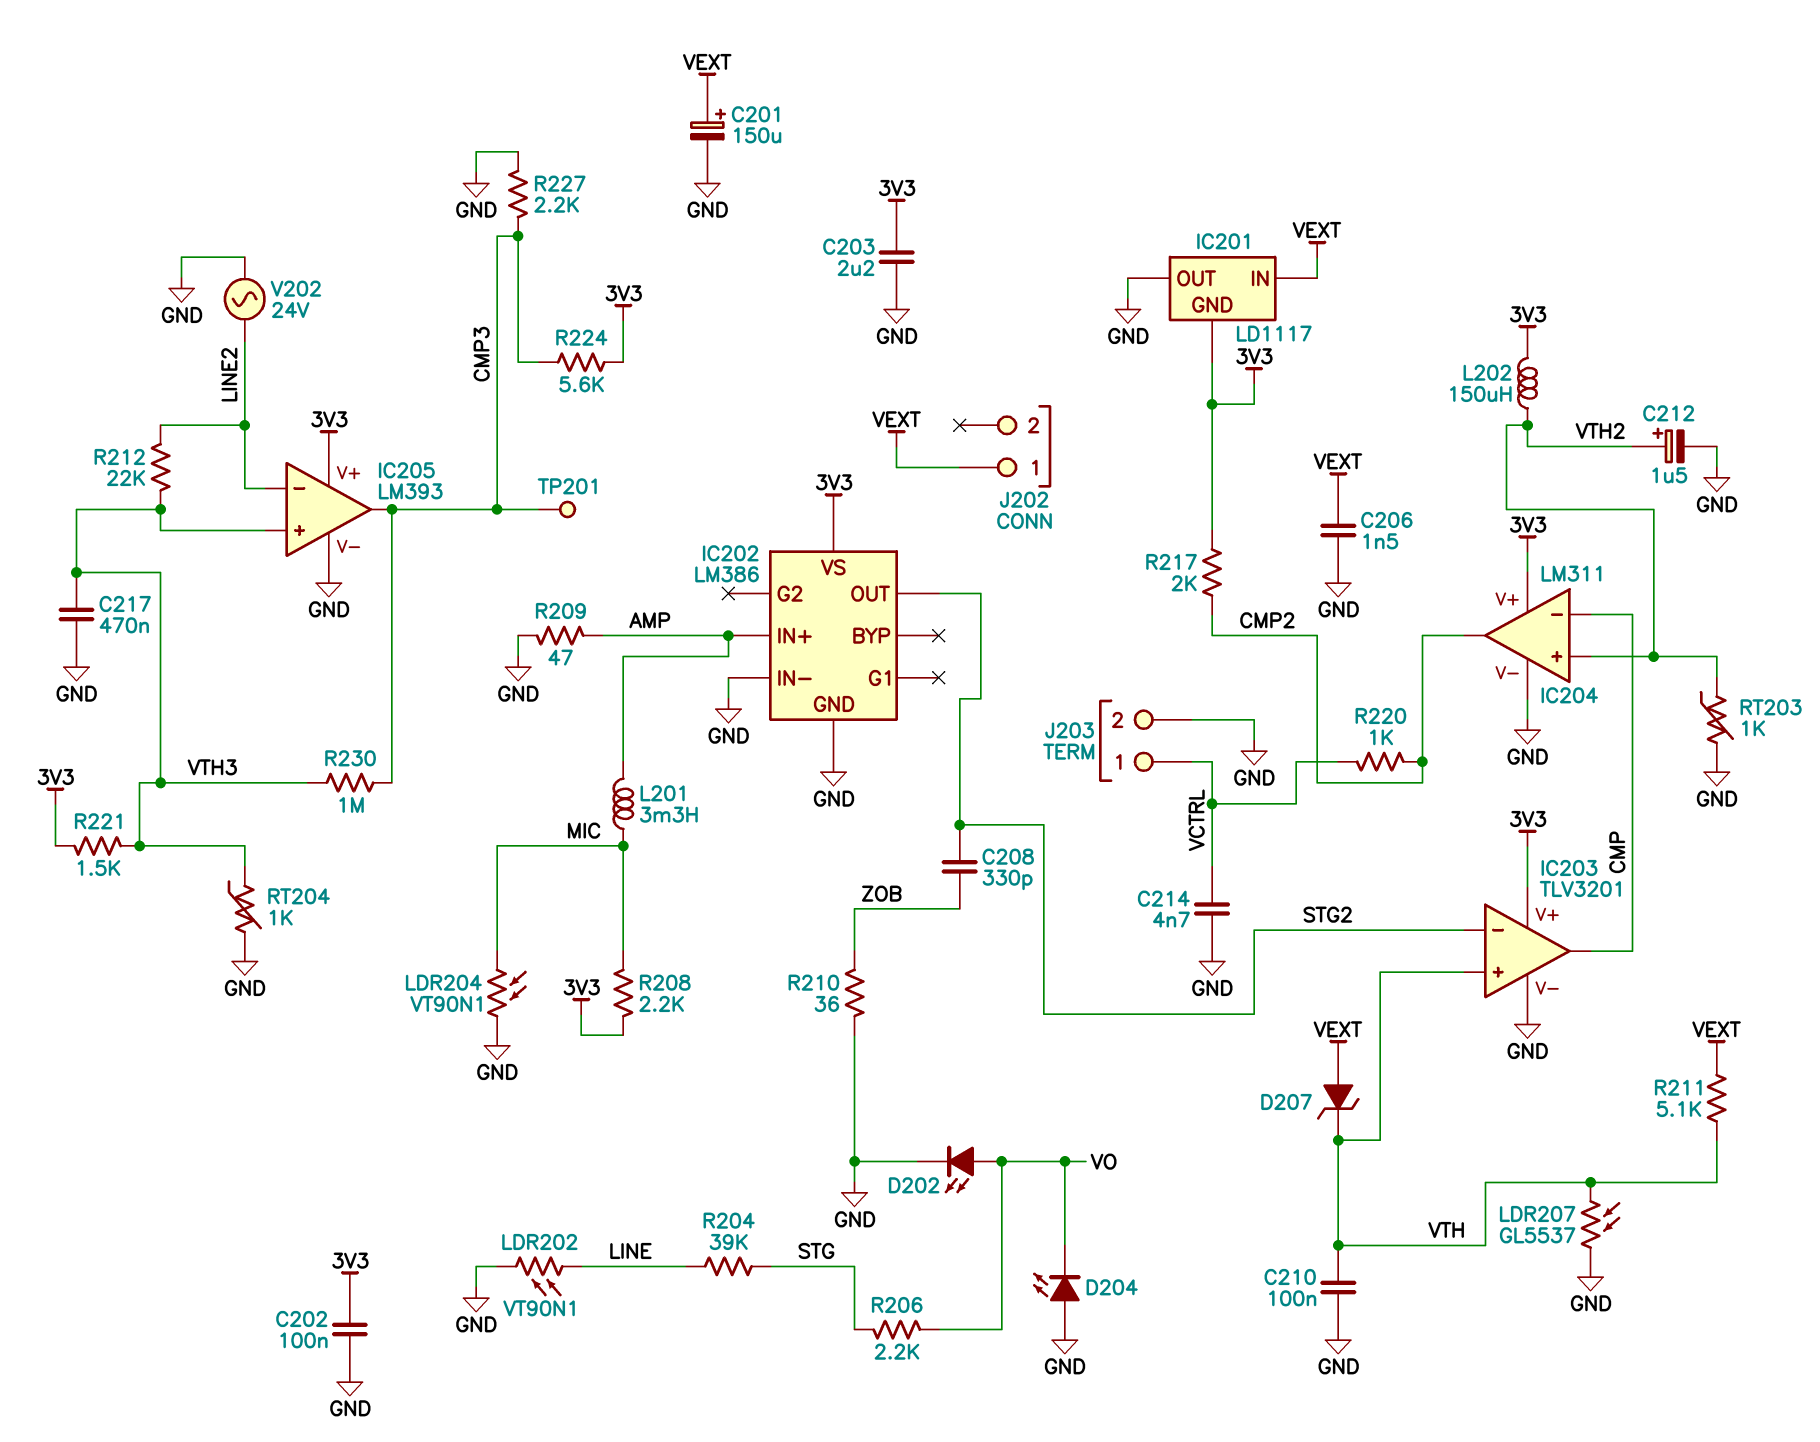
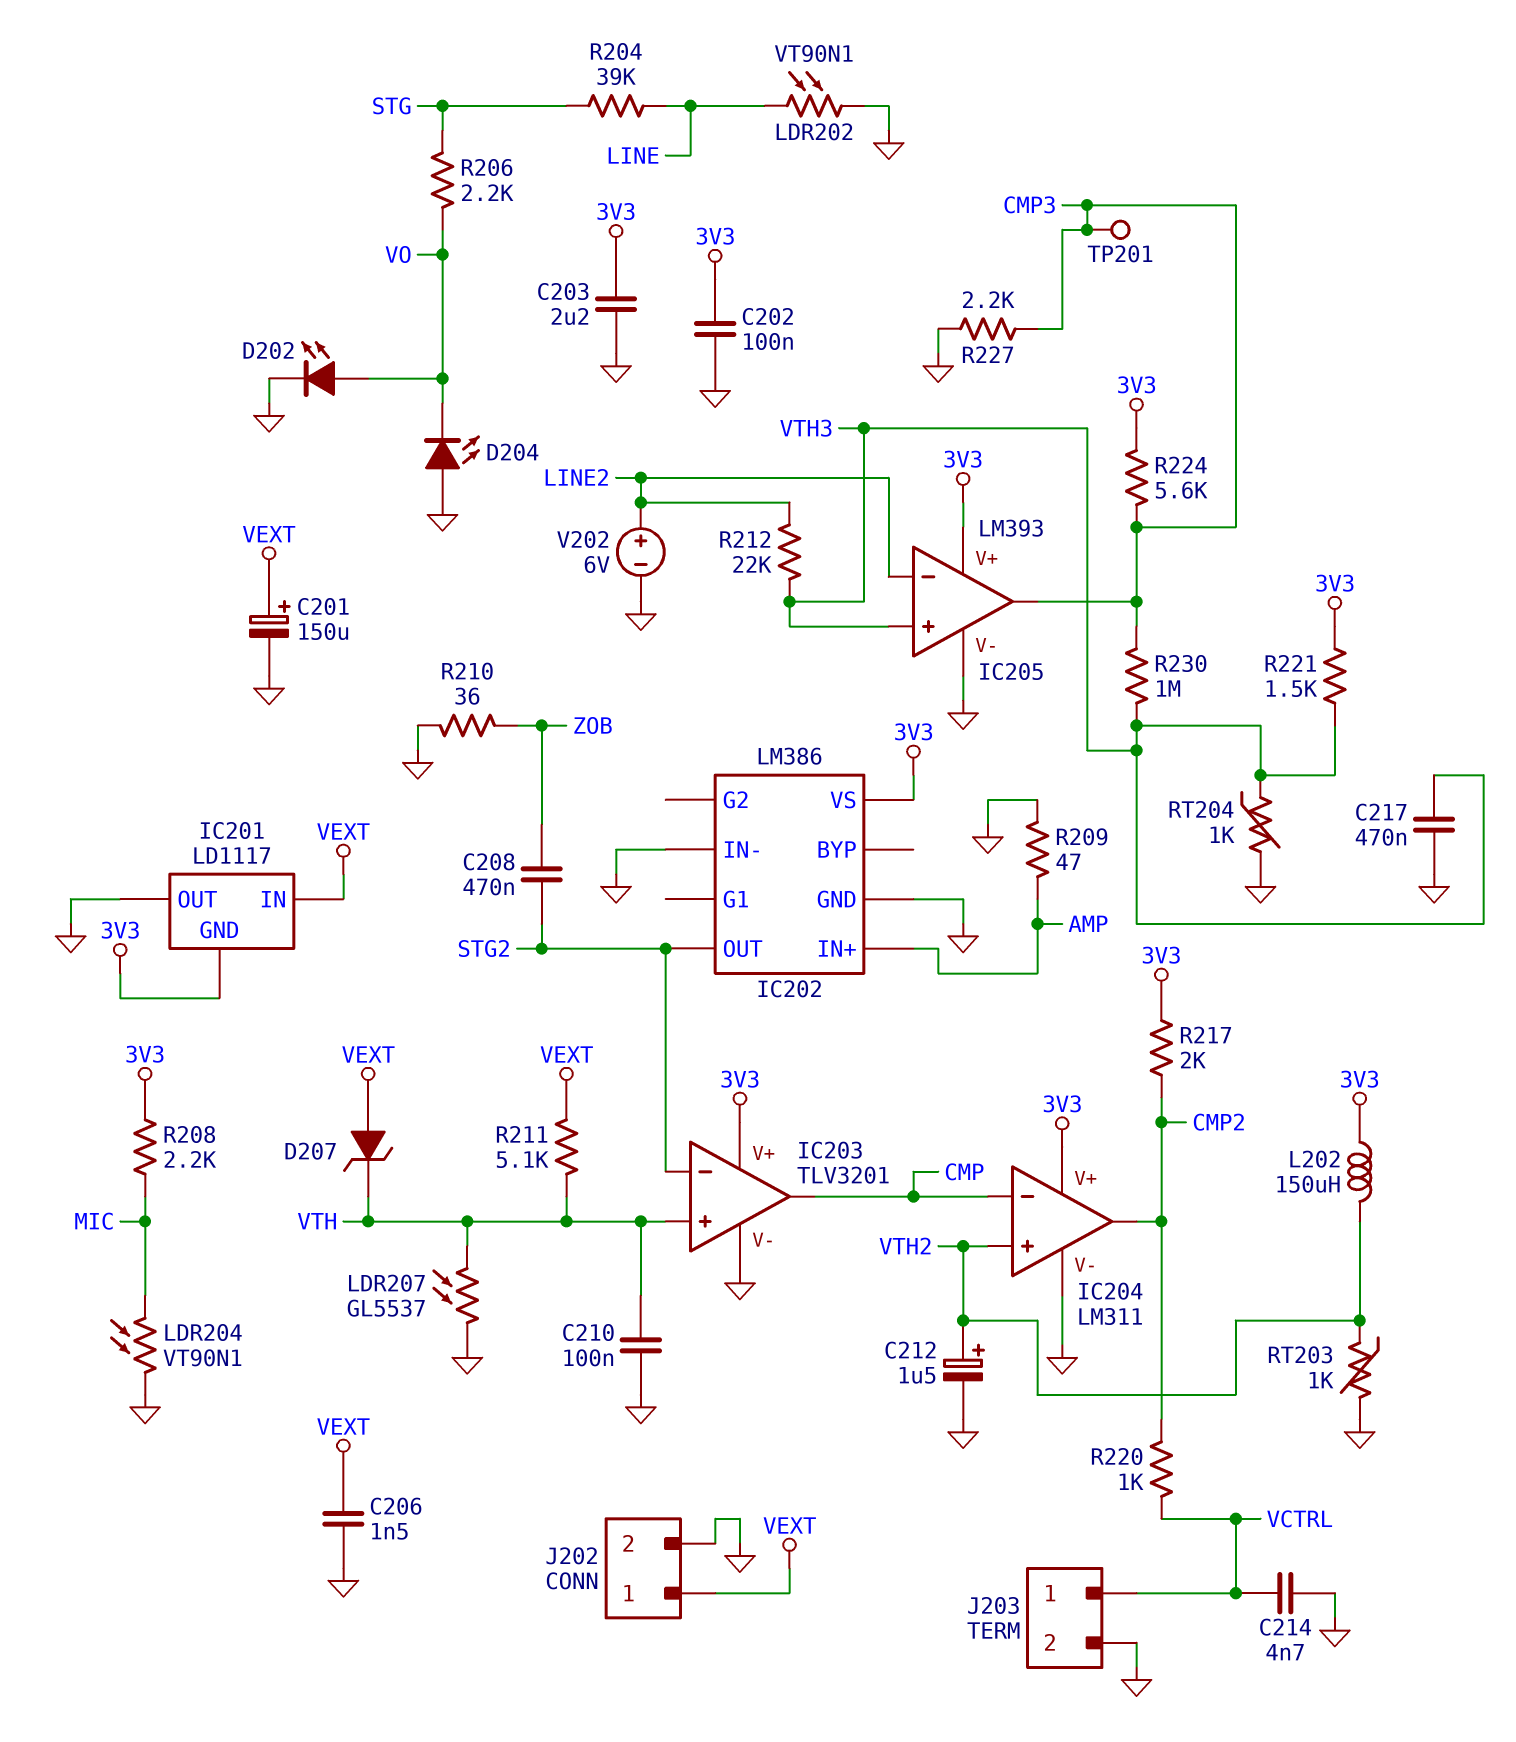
C208: 330pF (STG2, ZOB) -> 470nF (STG2, ZOB)
J202 pin 2: none -> GND
L201: 3.3mH (AMP, MIC) -> none
V202: AC 24V (GND, LINE2) -> 6V (plus LINE2, minus GND)

